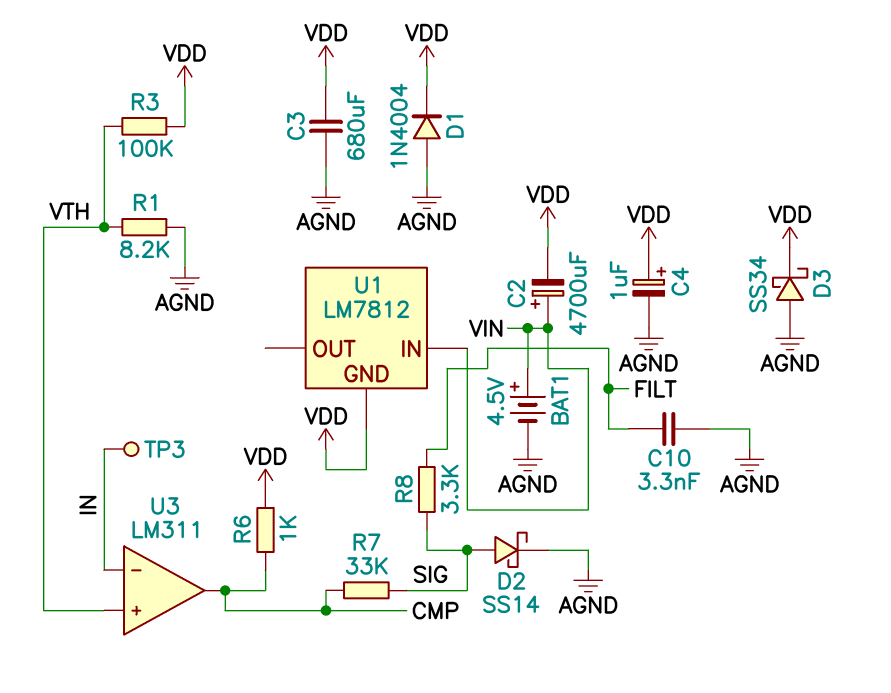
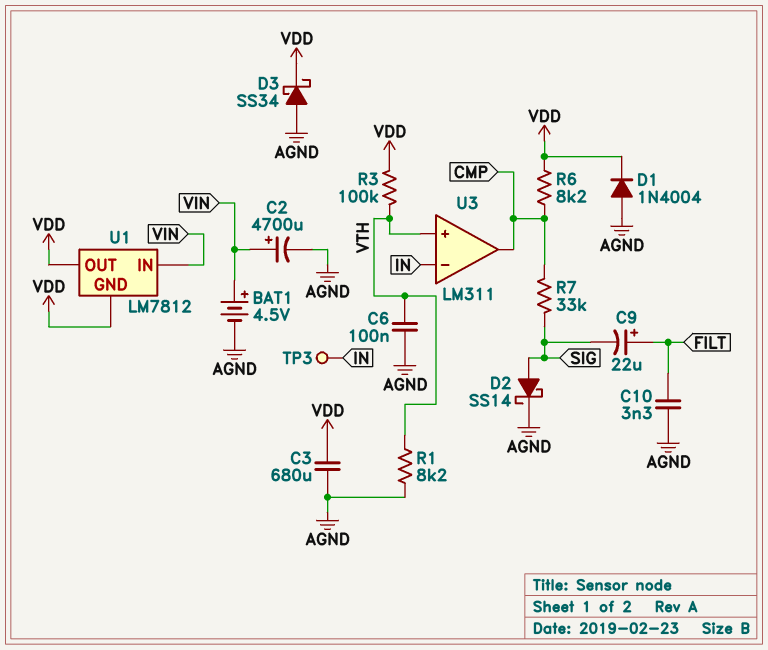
C2: 4700uF (plus VIN, minus VDD) -> 4700uF (plus VIN, minus AGND)
C4: 1uF (plus VDD, minus AGND) -> none
C6: none -> 100nF (AGND, VTH)
C9: none -> 22uF (plus FILT, minus SIG)
R6: 1k (CMP, VDD) -> 8.2k (CMP, VDD)
R8: 3.3k (FILT, SIG) -> none
U1 pin OUT: none -> VDD

